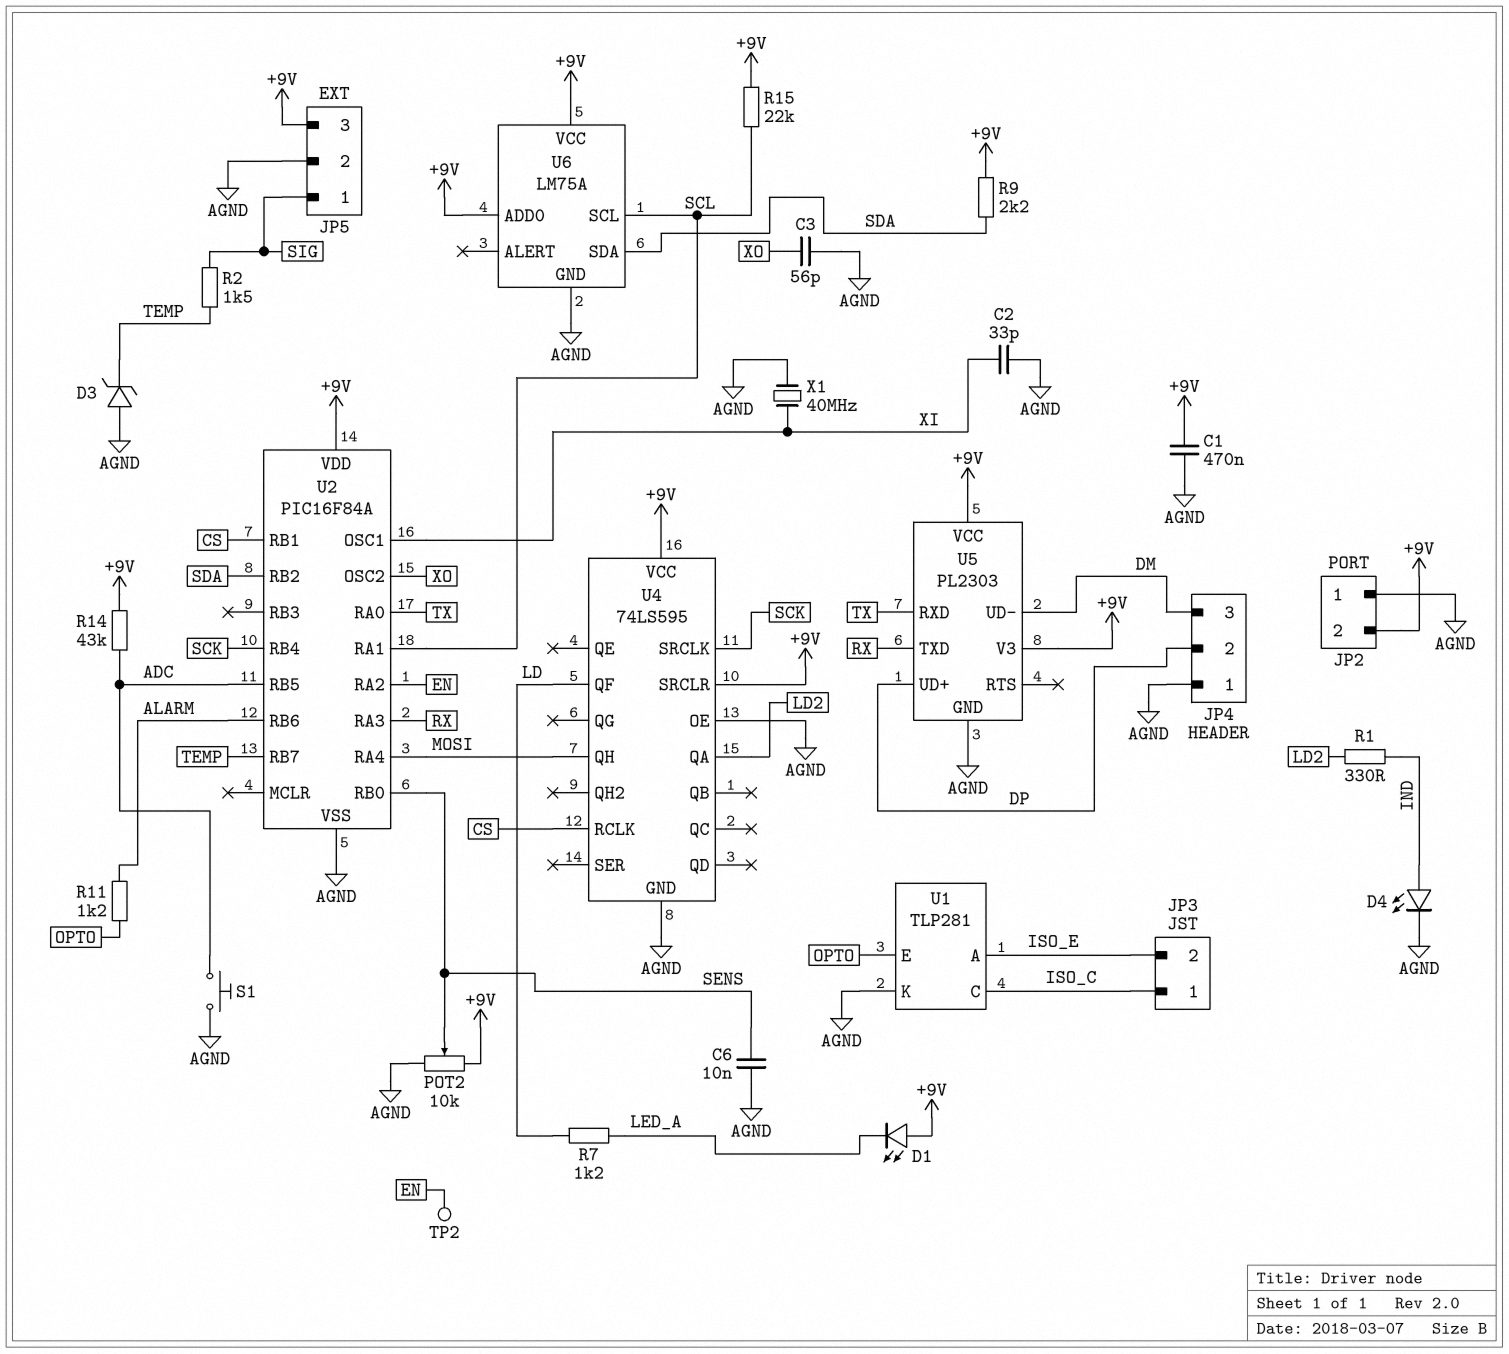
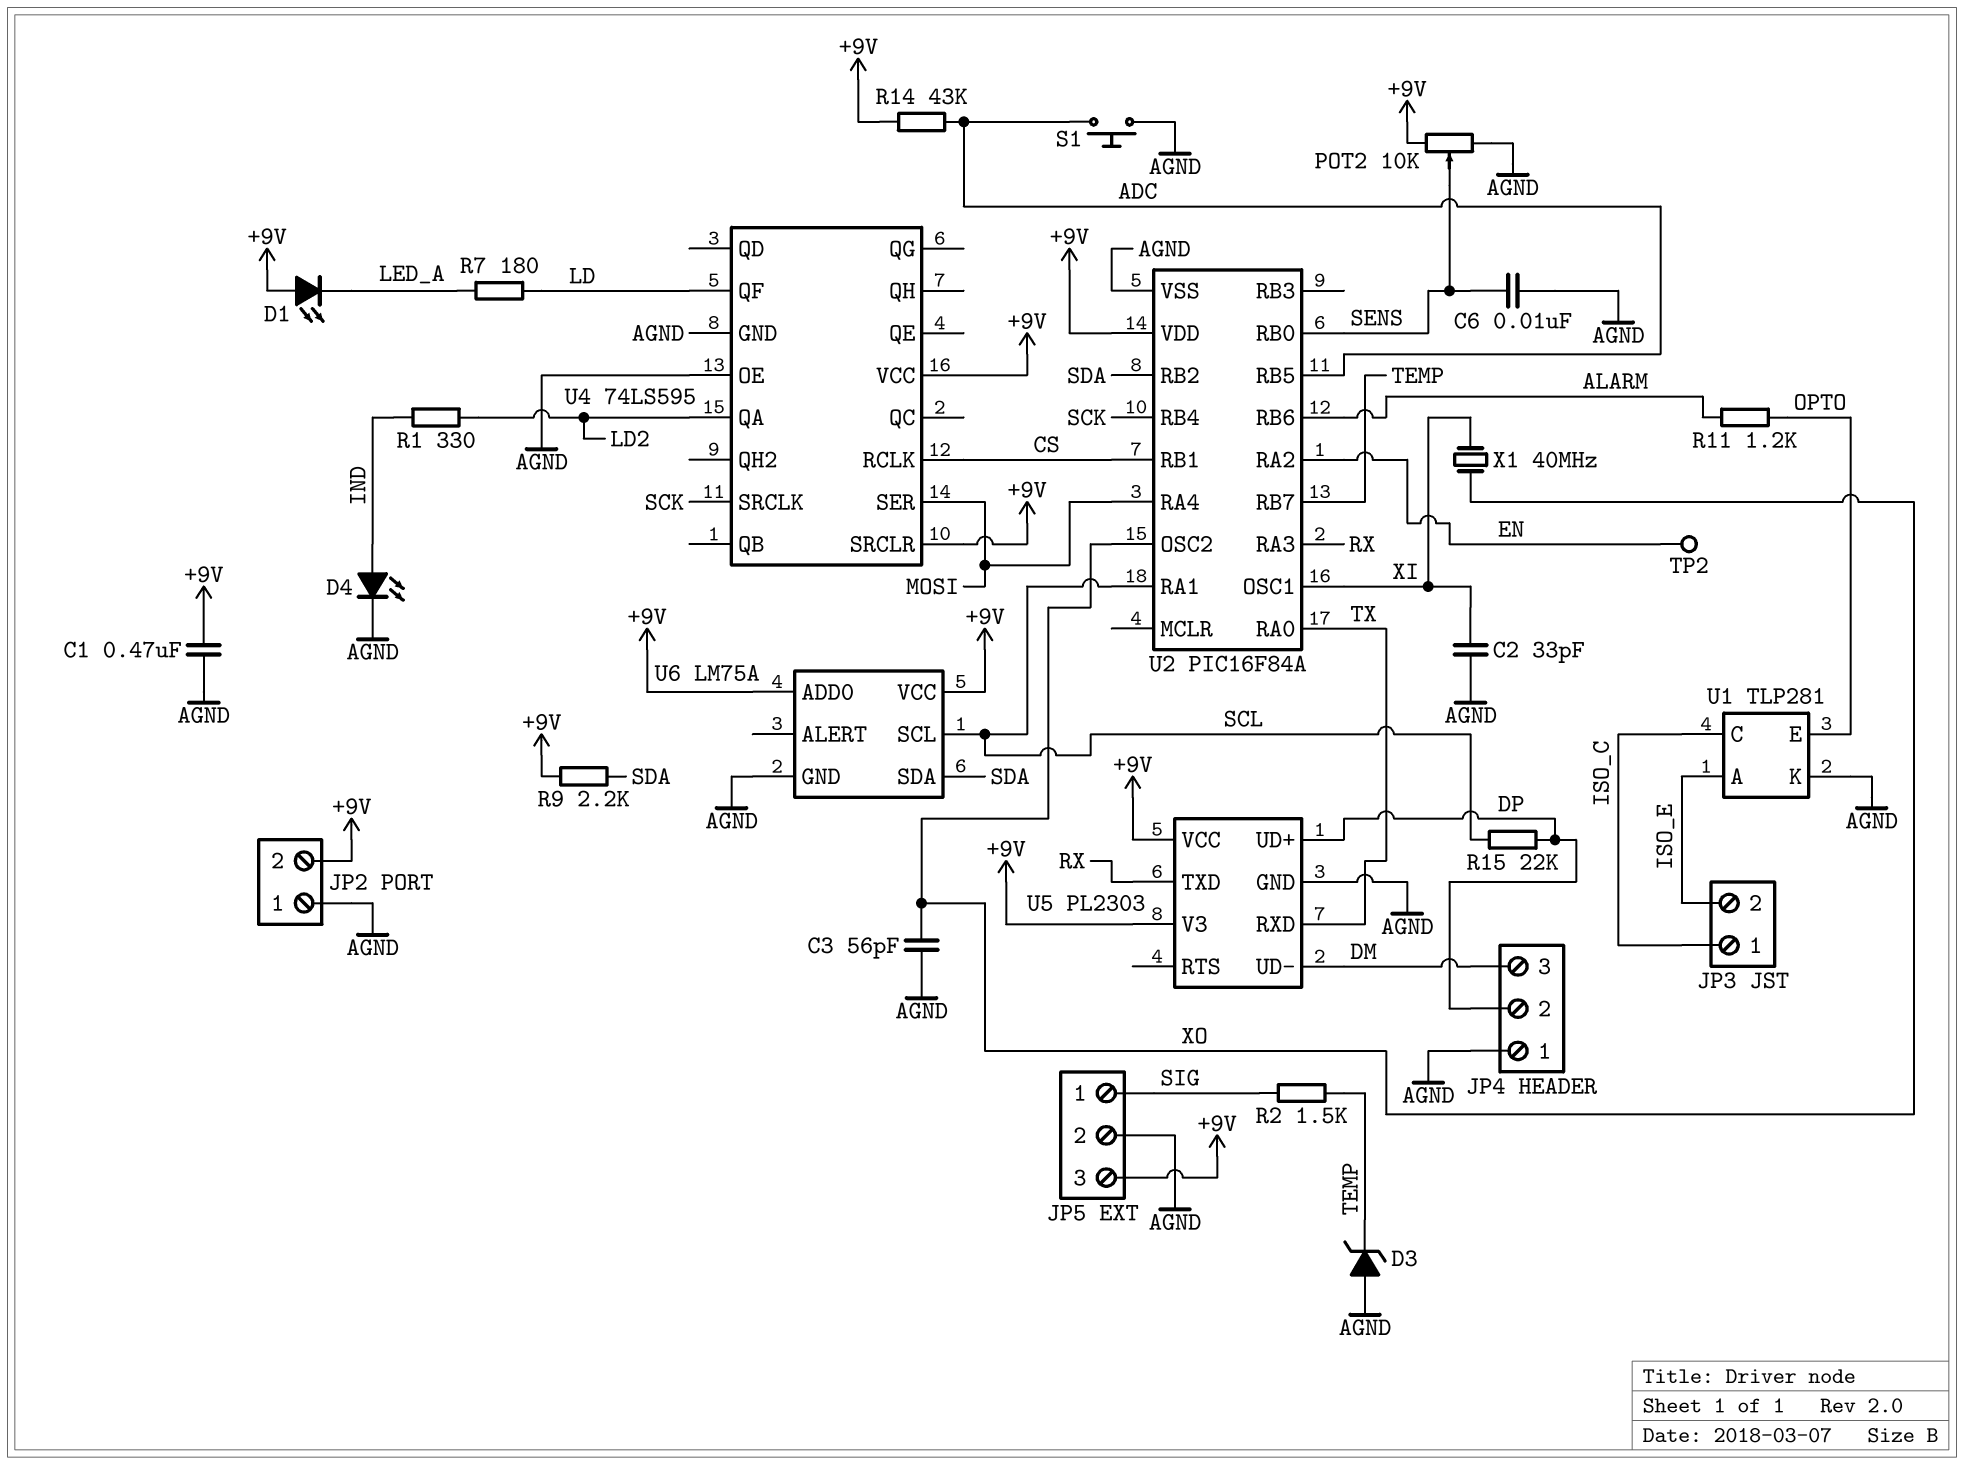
R7: 1.2k (LD, LED_A) -> 180 (LD, LED_A)
R15: 22k (+9V, SCL) -> 22k (DP, SCL)
U4 pin QH: MOSI -> none
U4 pin SER: none -> MOSI
X1: 40MHz (AGND, XI) -> 40MHz (XI, XO)

